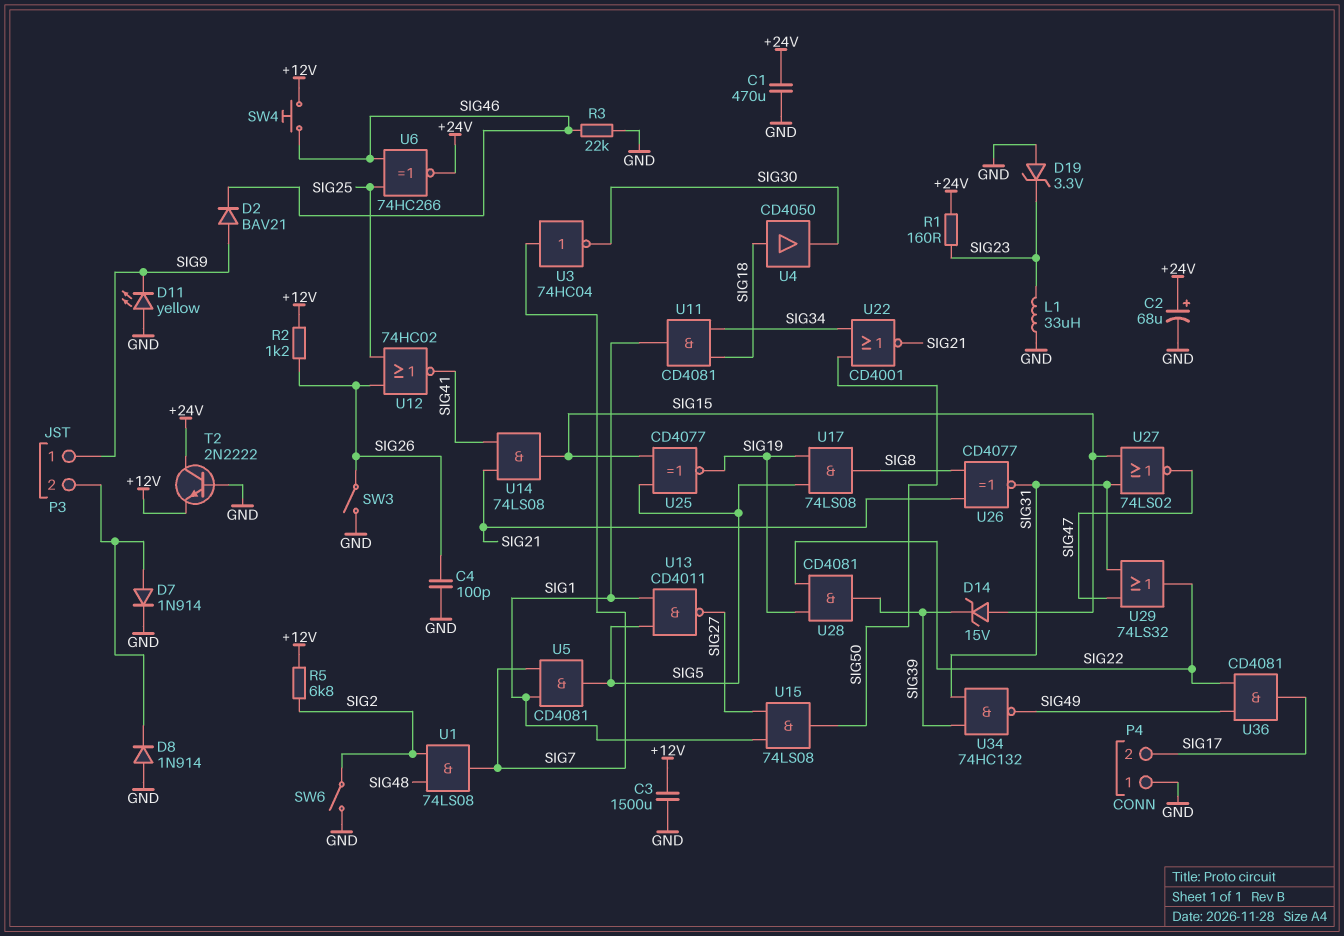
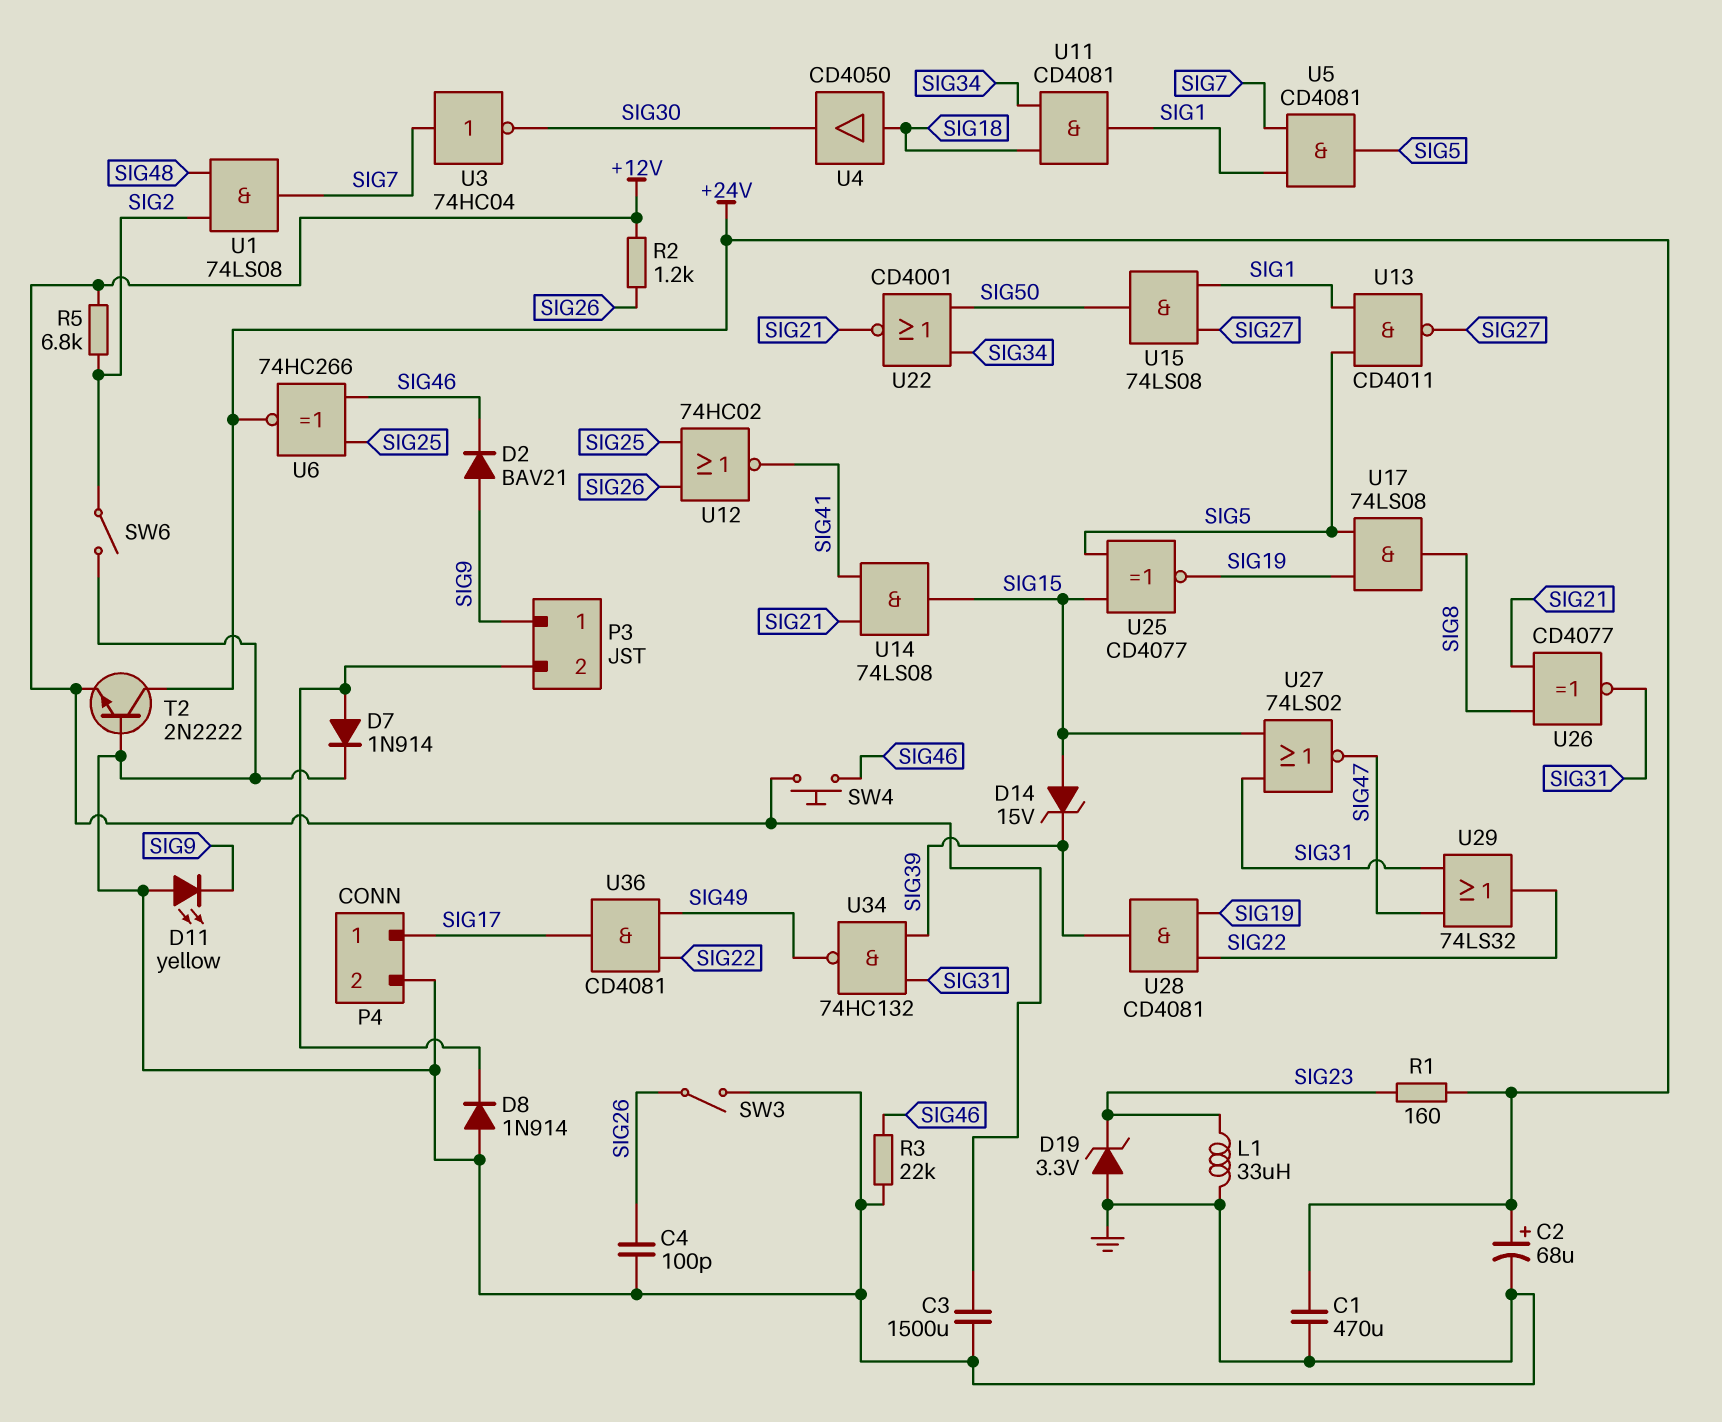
P4 pin 1: GND -> SIG17
P4 pin 2: SIG17 -> GND

